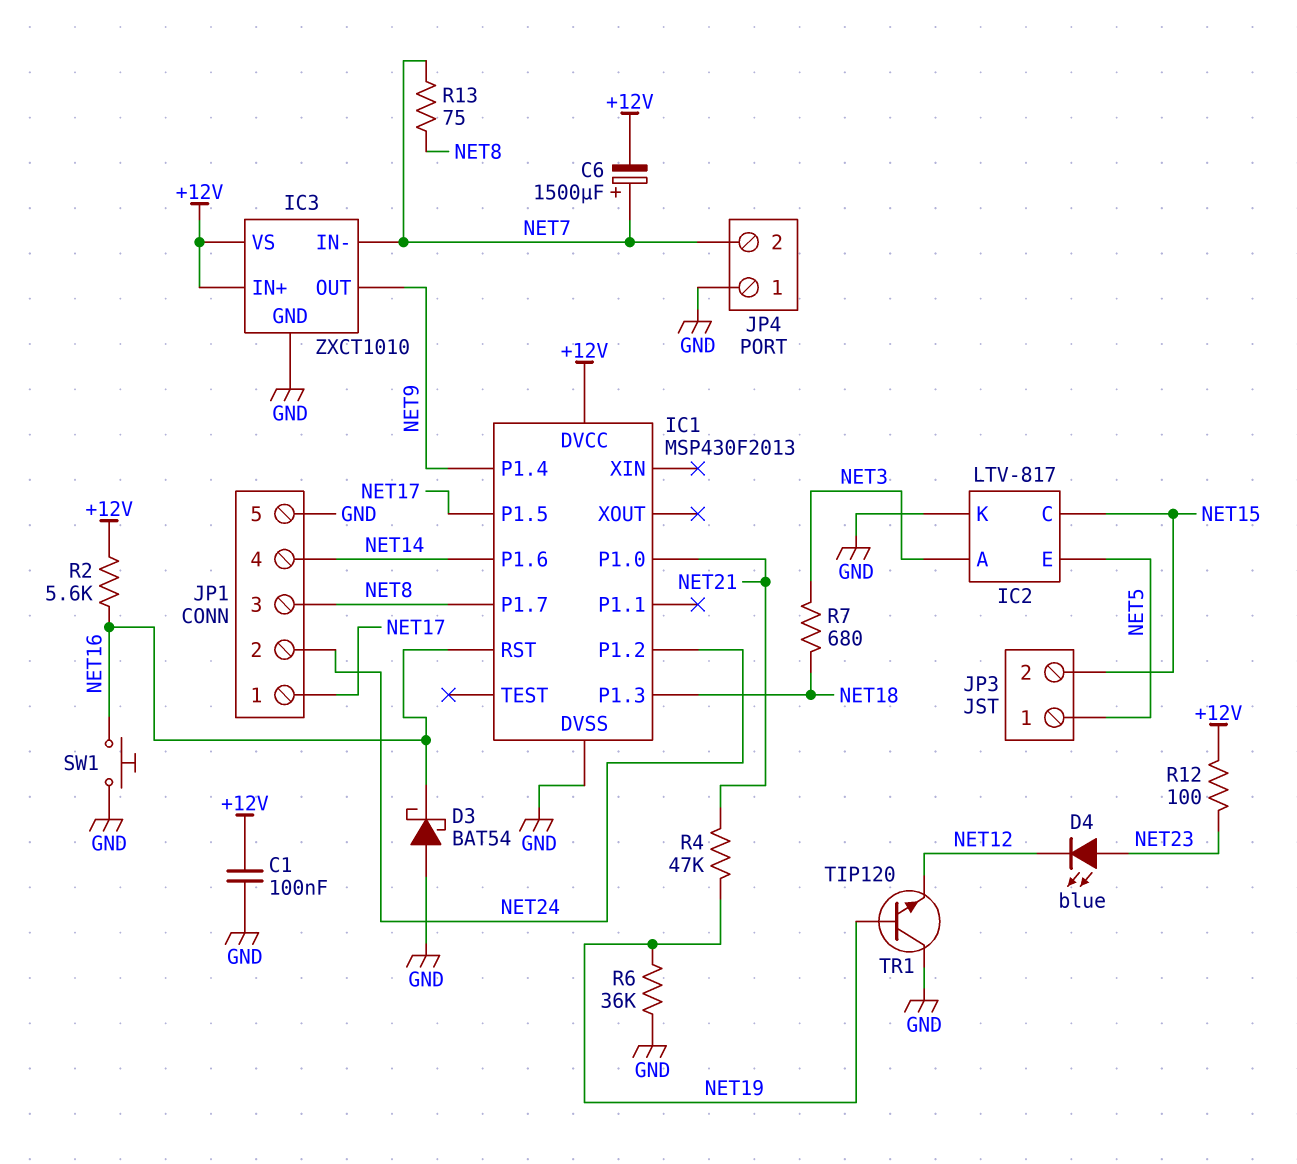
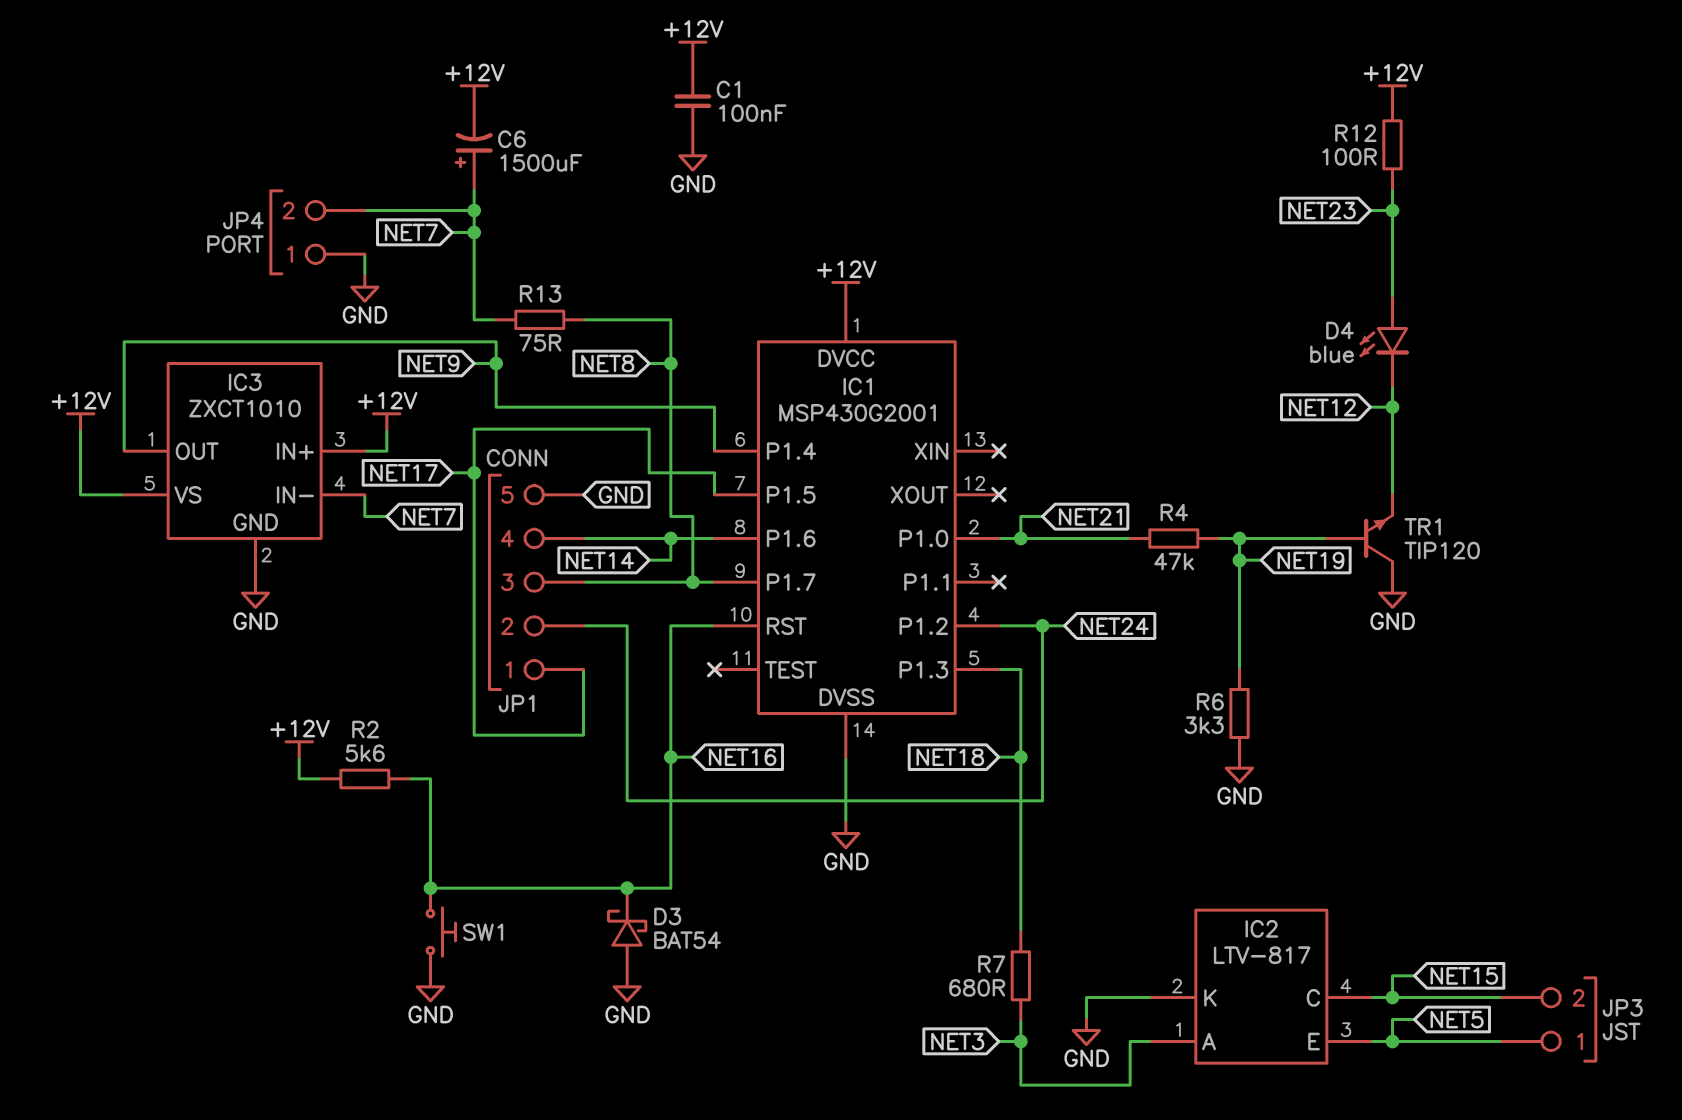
IC1: MSP430F2013 -> MSP430G2001
R6: 36k (GND, NET19) -> 3.3k (GND, NET19)

